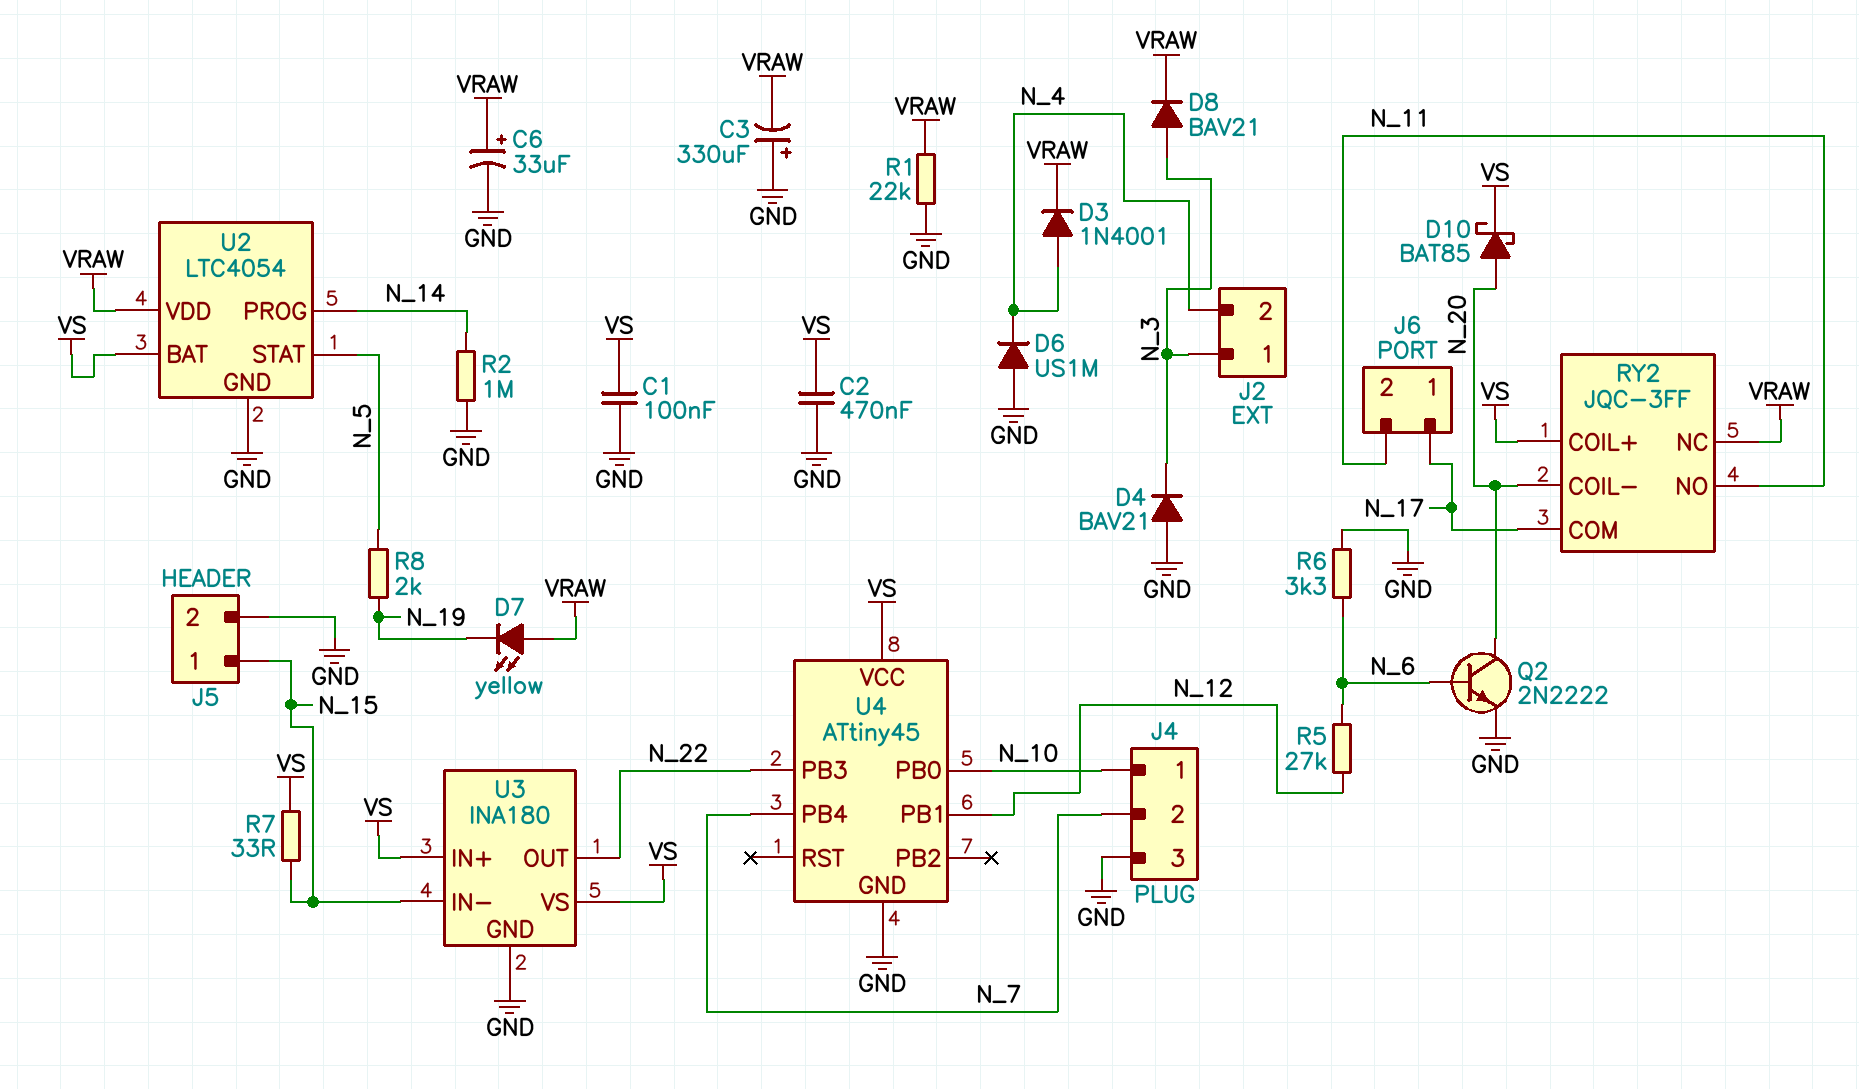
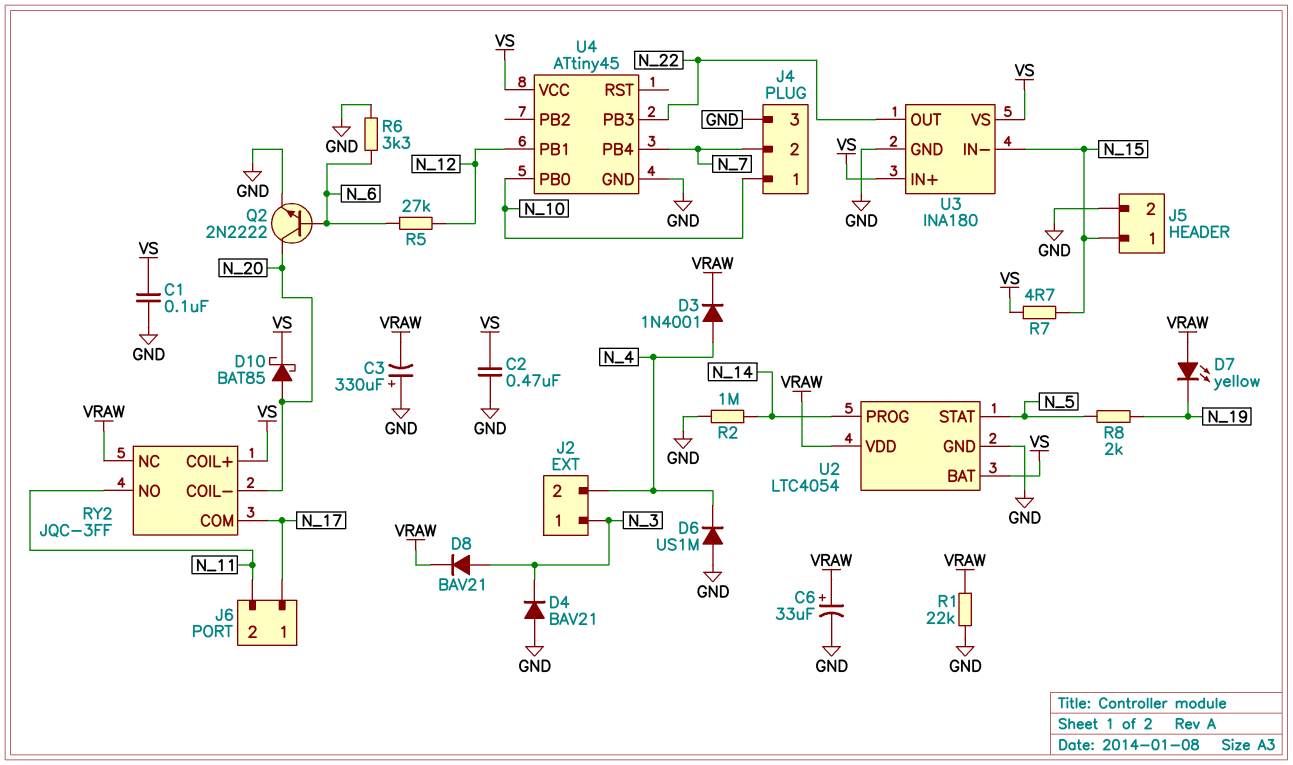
R7: 33 (N_15, VS) -> 4.7 (N_15, VS)

